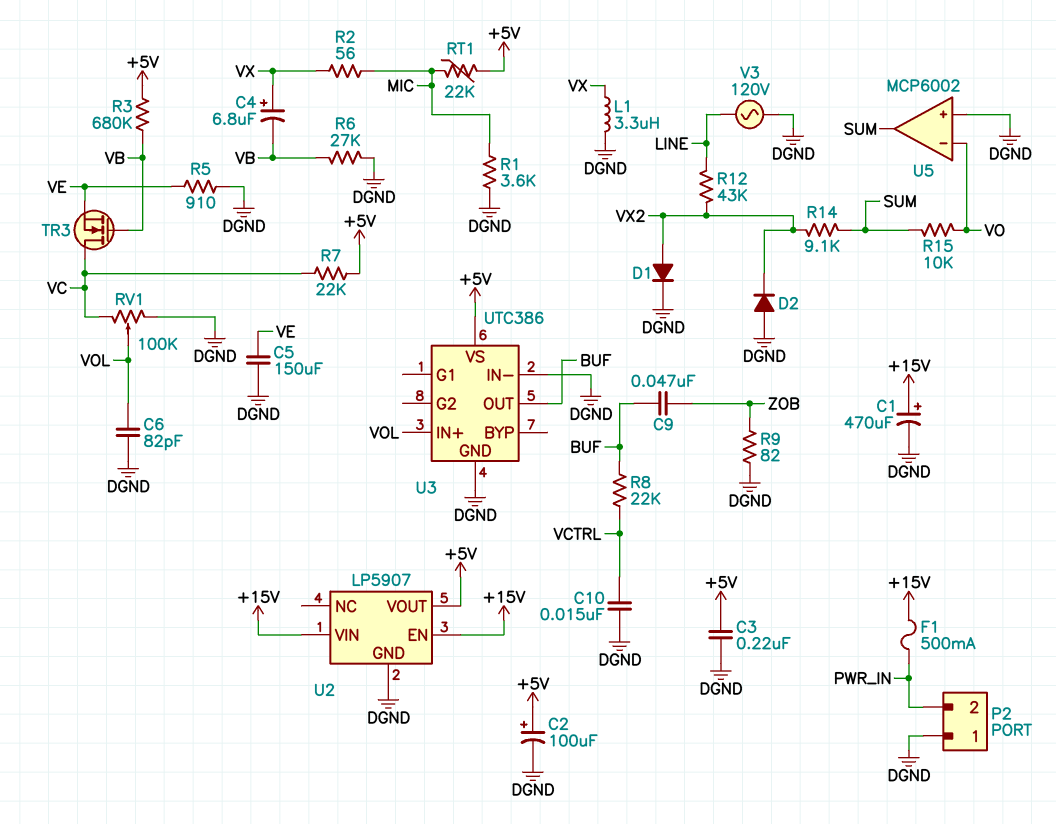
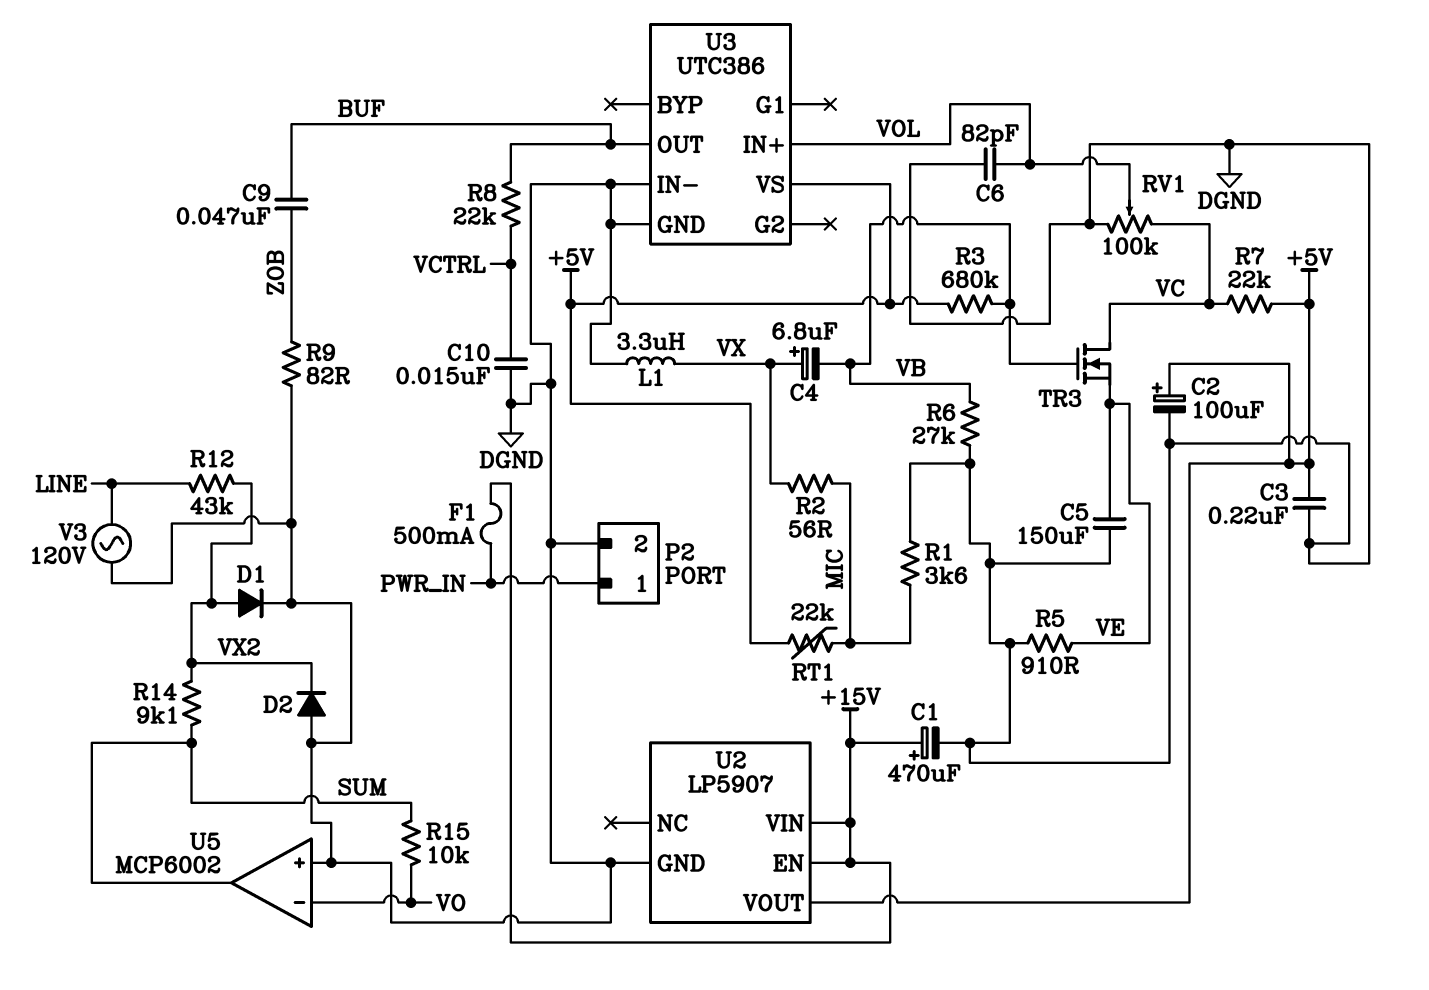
P2 pin 1: DGND -> PWR_IN
P2 pin 2: PWR_IN -> DGND

